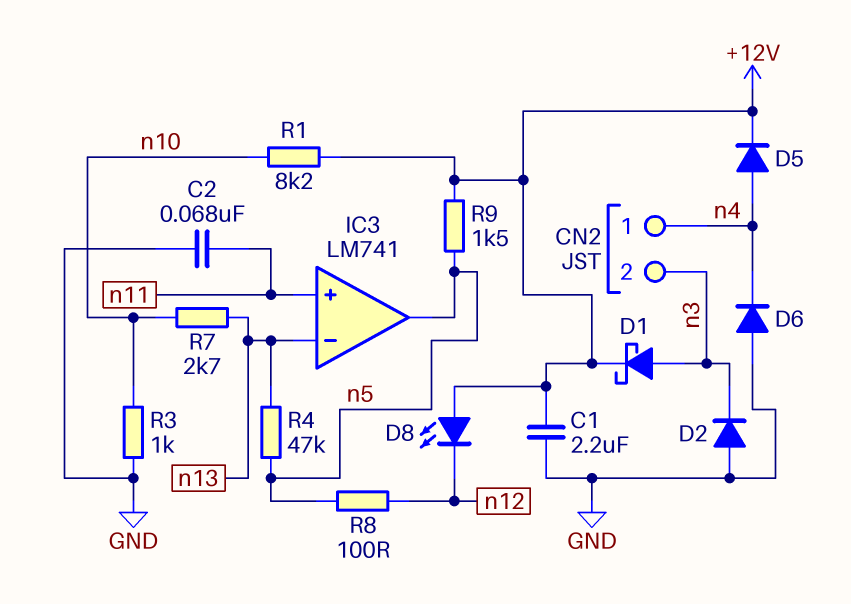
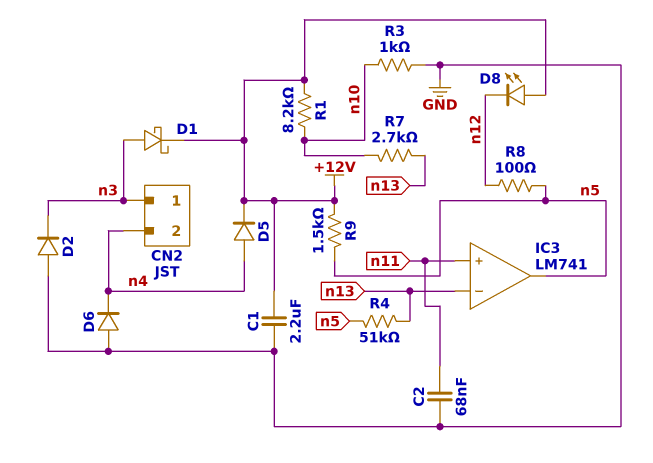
CN2 pin 1: n4 -> n3
CN2 pin 2: n3 -> n4
R4: 47k (n5, n13) -> 51k (n5, n13)

